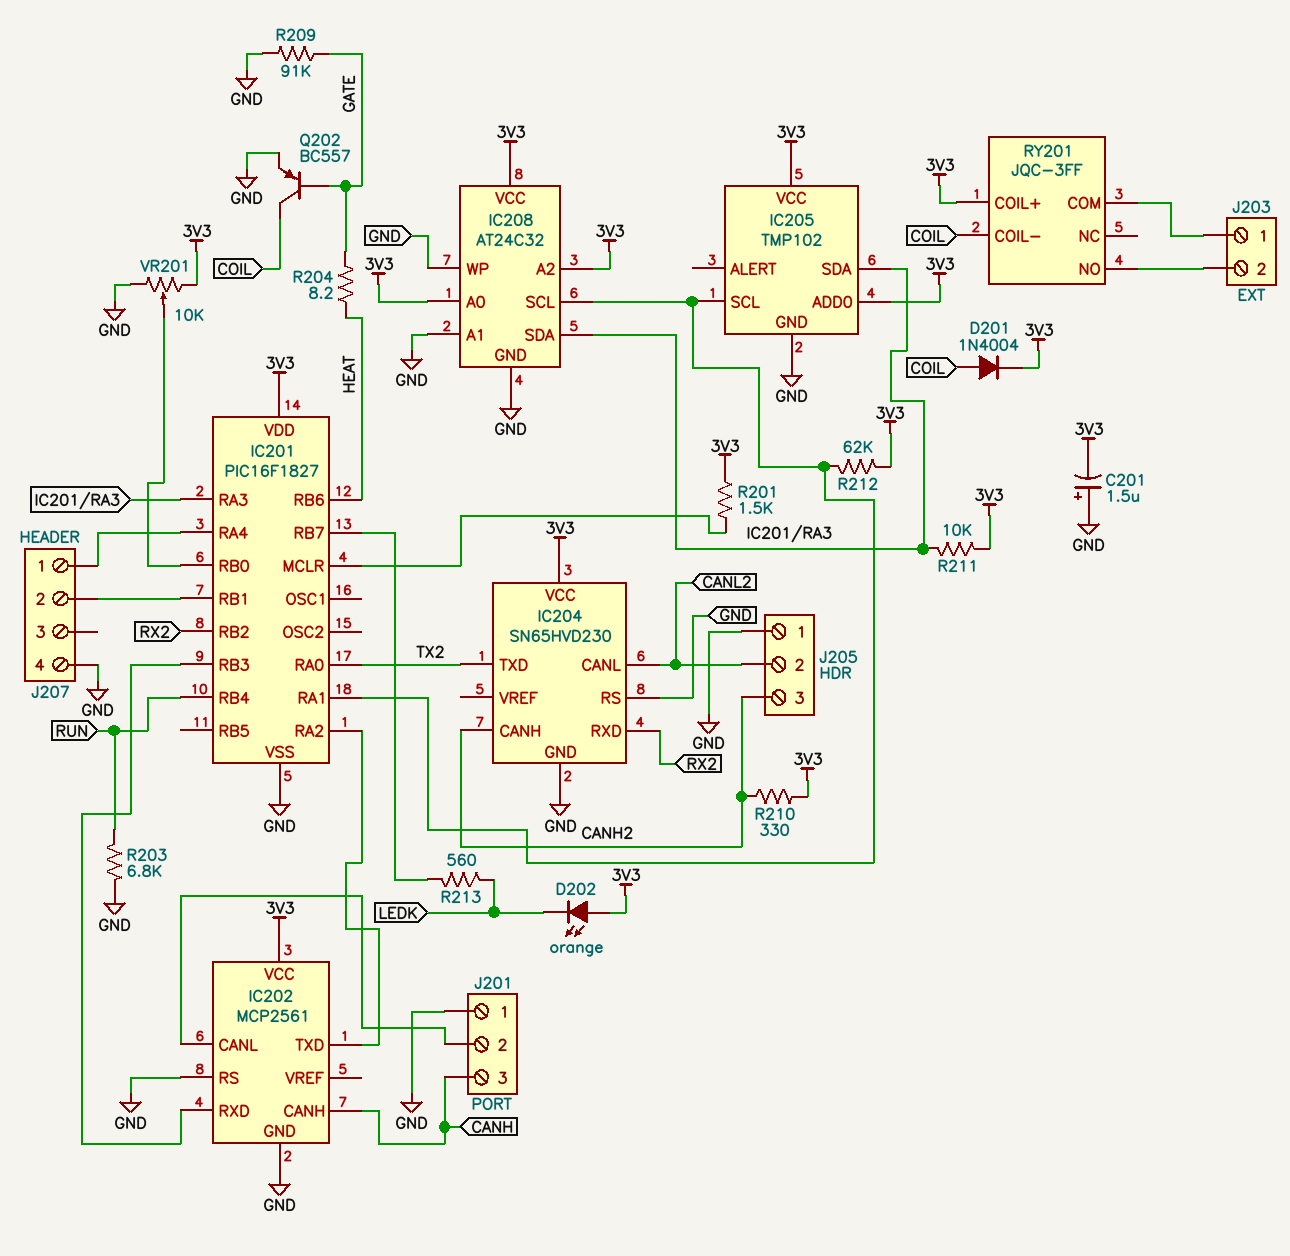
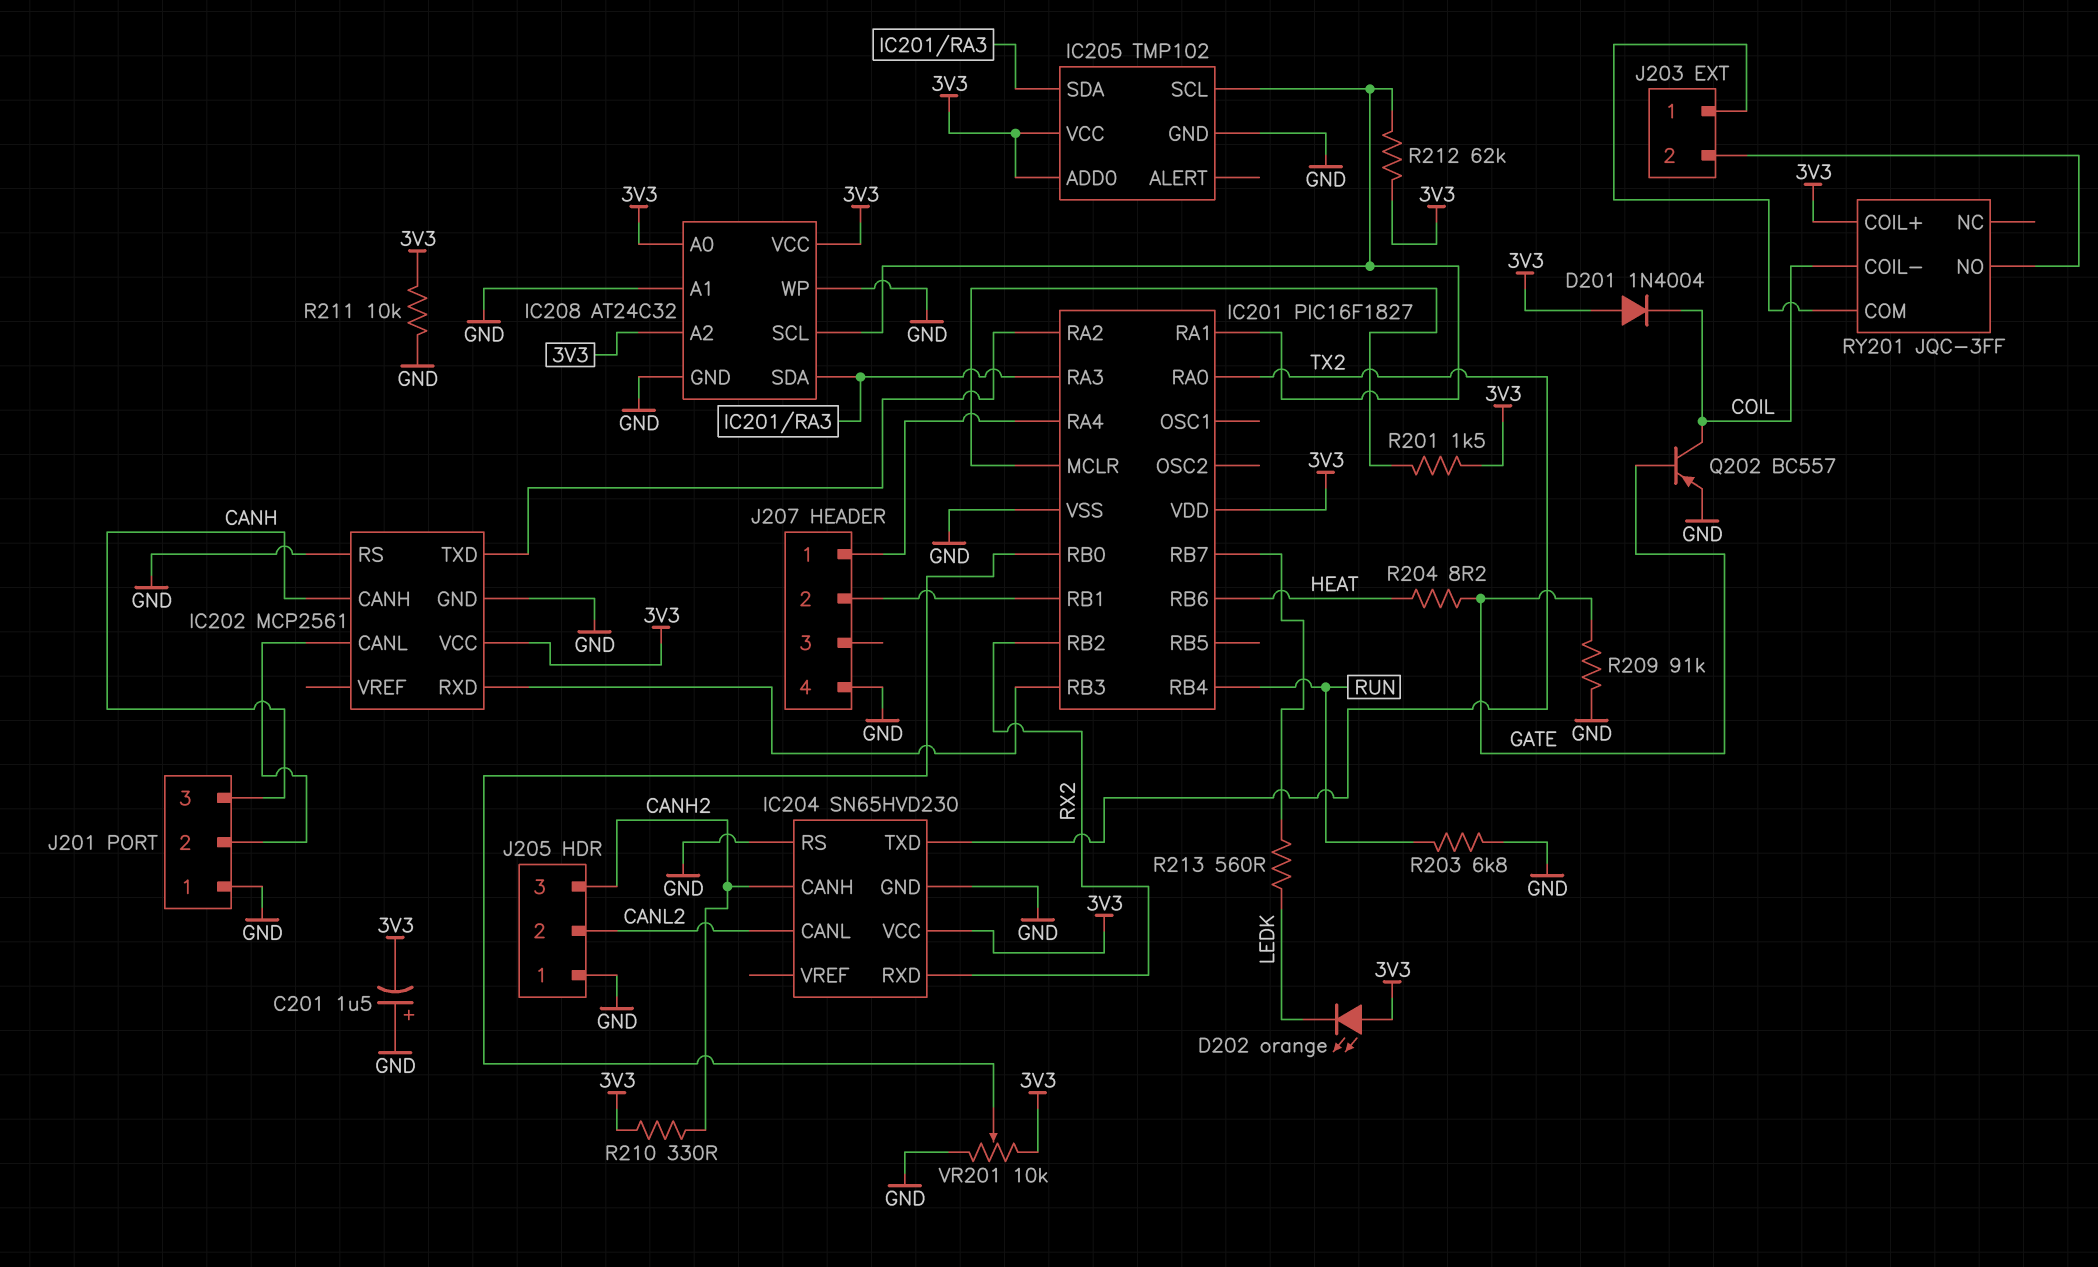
D201: diode 1N4004 (A COIL, K 3V3) -> diode 1N4004 (A 3V3, K COIL)
R211: 10k (3V3, IC201/RA3) -> 10k (3V3, GND)

